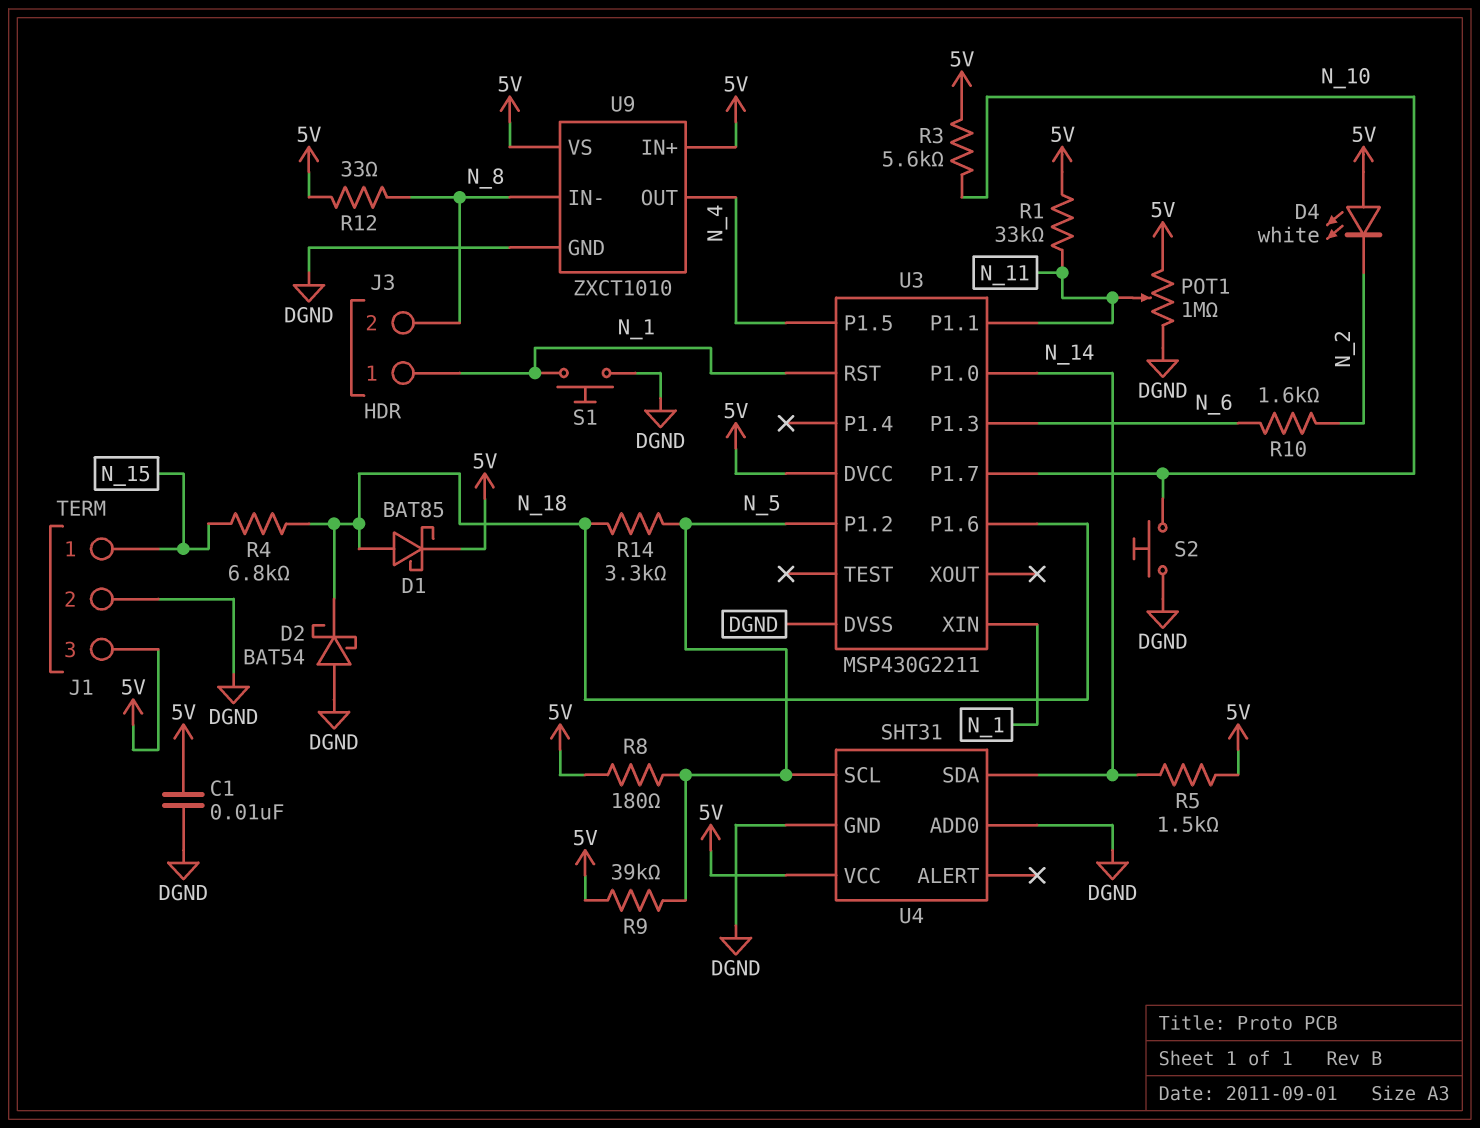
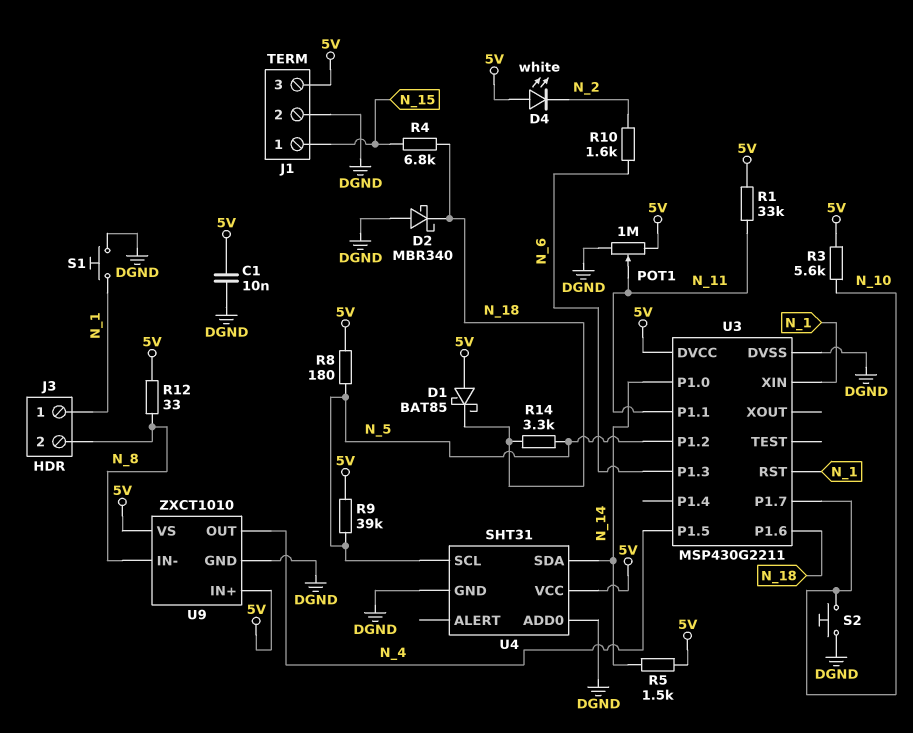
D1: schottky BAT85 (A N_18, K 5V) -> schottky BAT85 (A 5V, K N_18)
D2: schottky BAT54 (A DGND, K N_18) -> schottky MBR340 (A DGND, K N_18)

